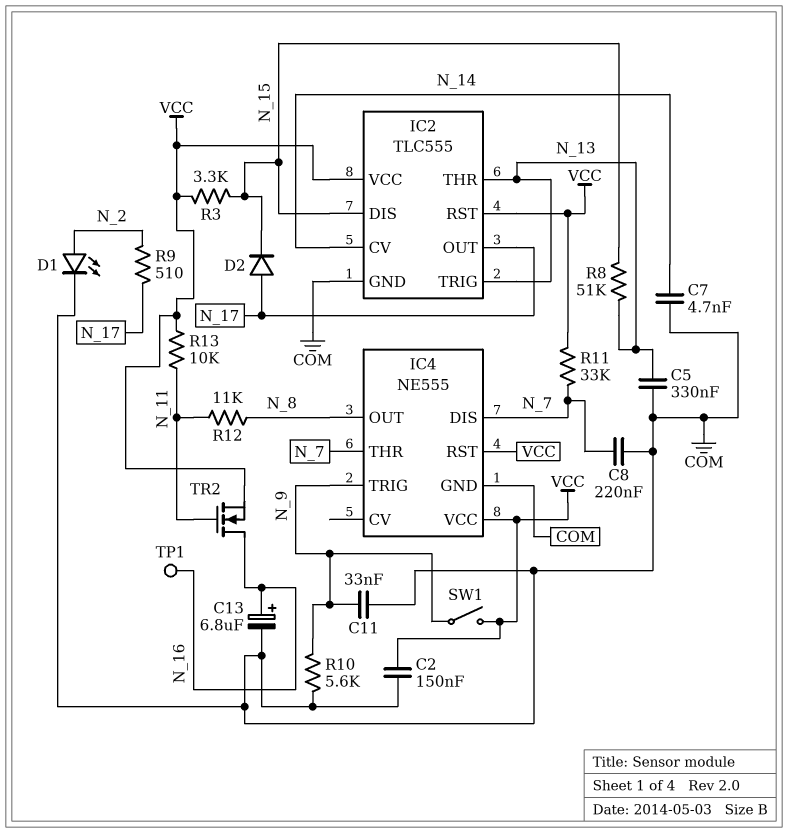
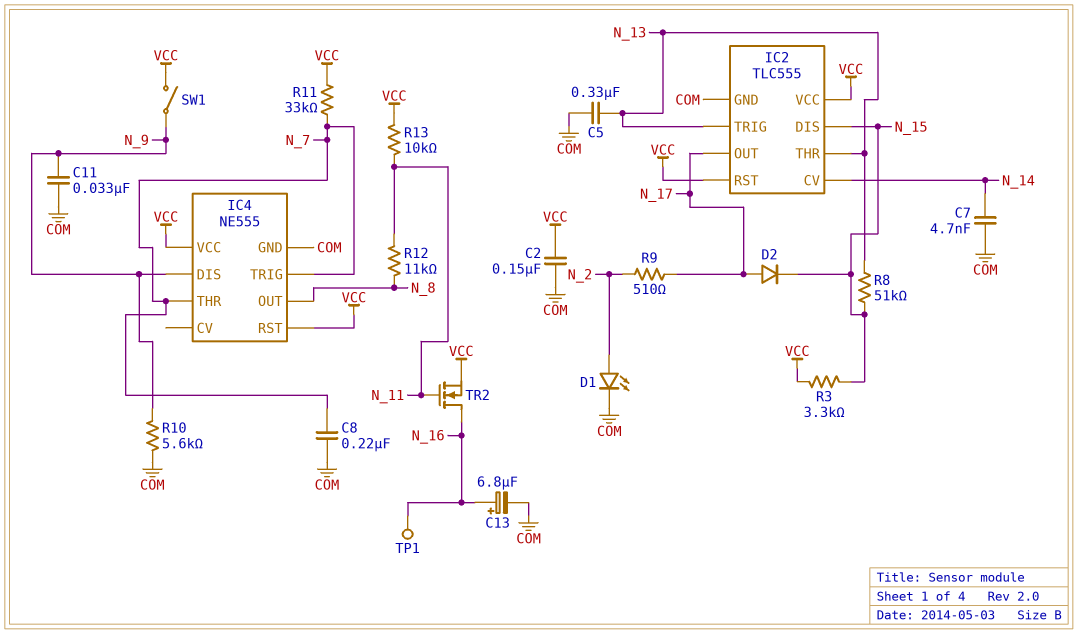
IC4 pin DIS: N_7 -> N_9
IC4 pin TRIG: N_9 -> N_7

